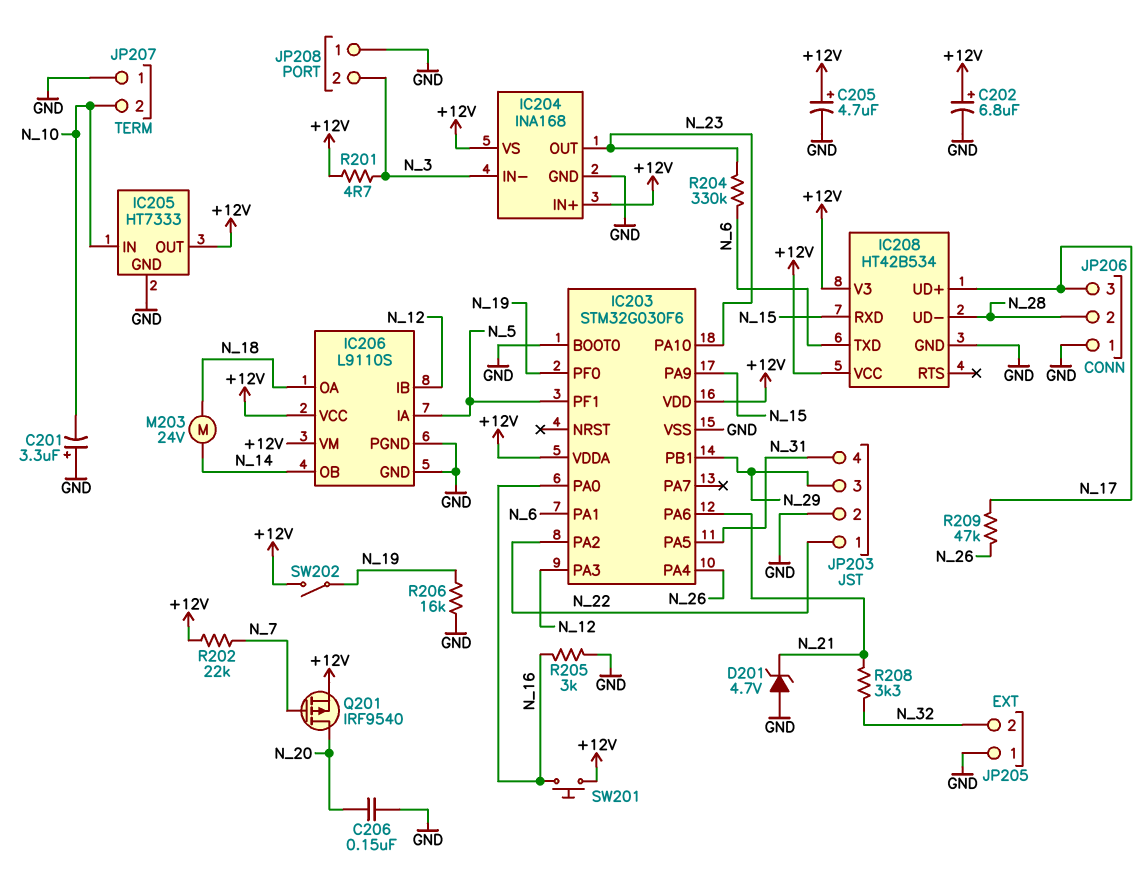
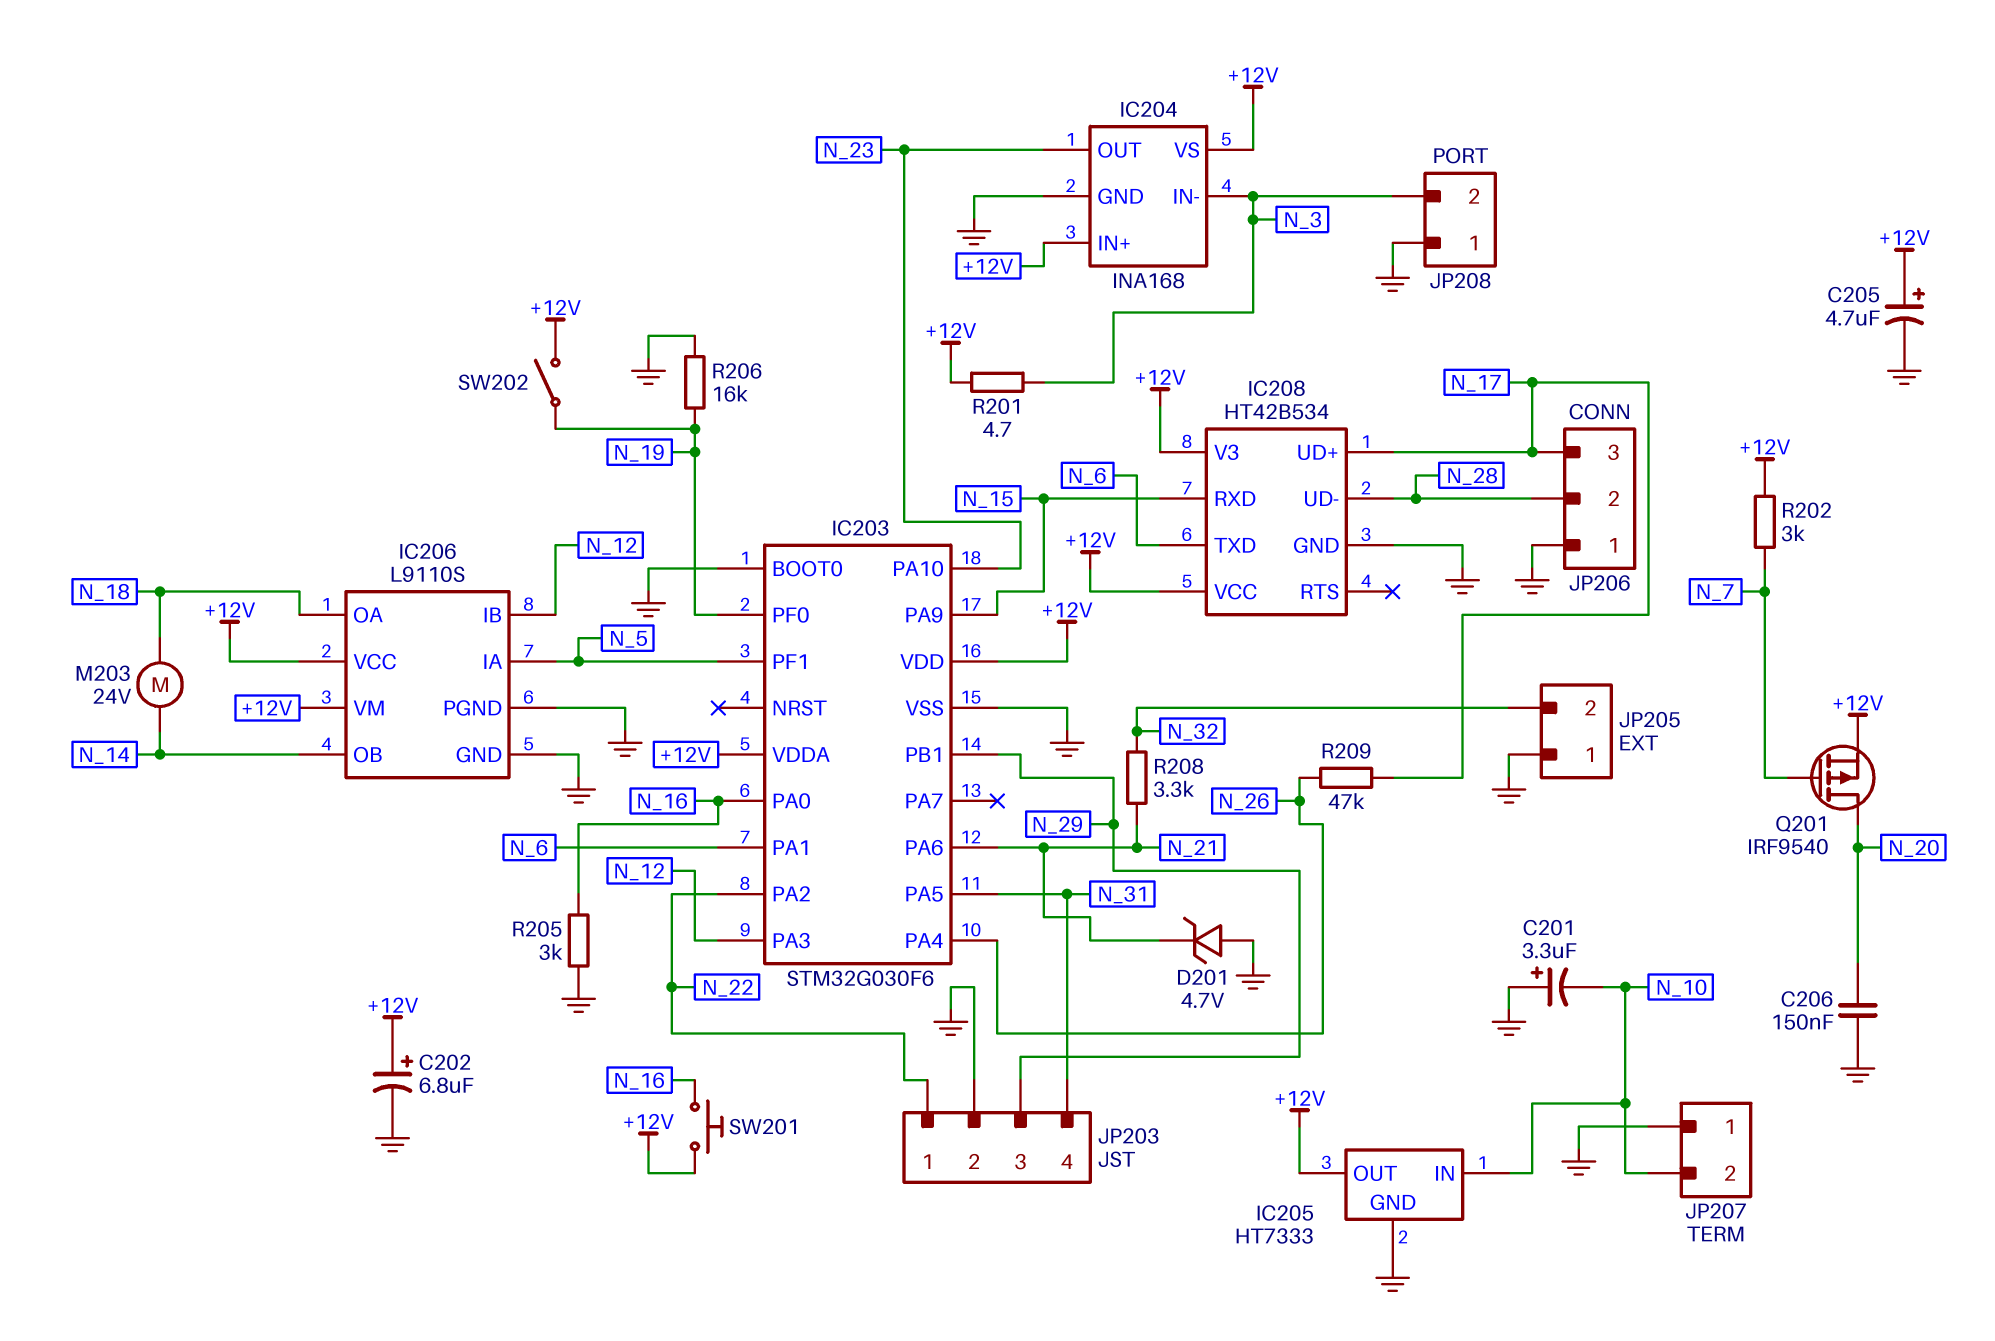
R202: 22k (+12V, N_7) -> 3k (+12V, N_7)
R204: 330k (N_6, N_23) -> none

